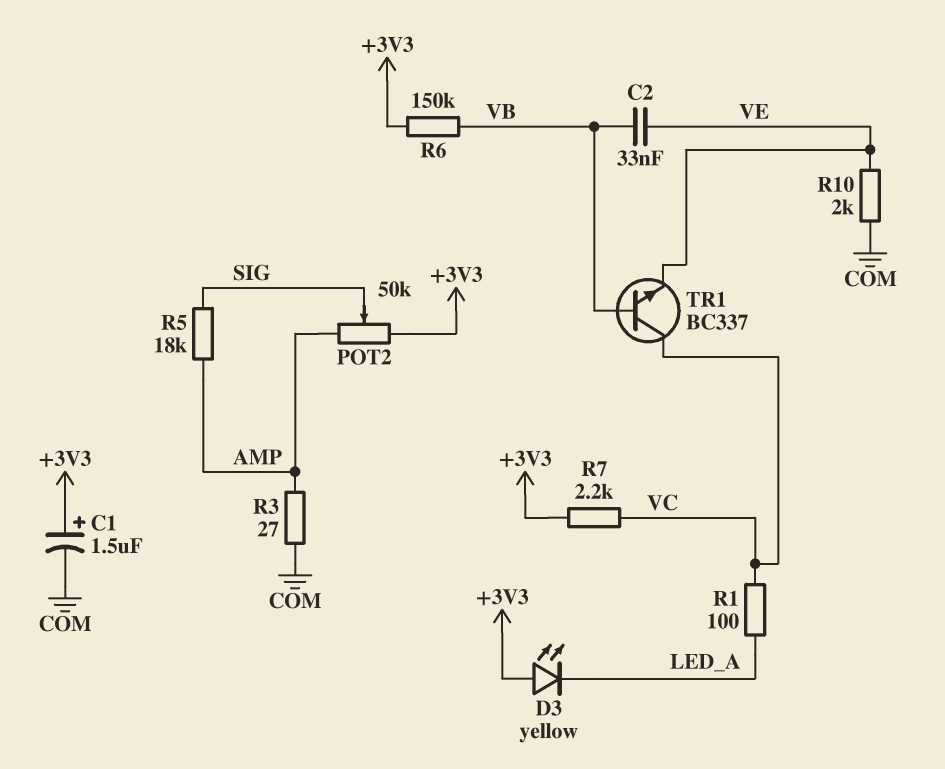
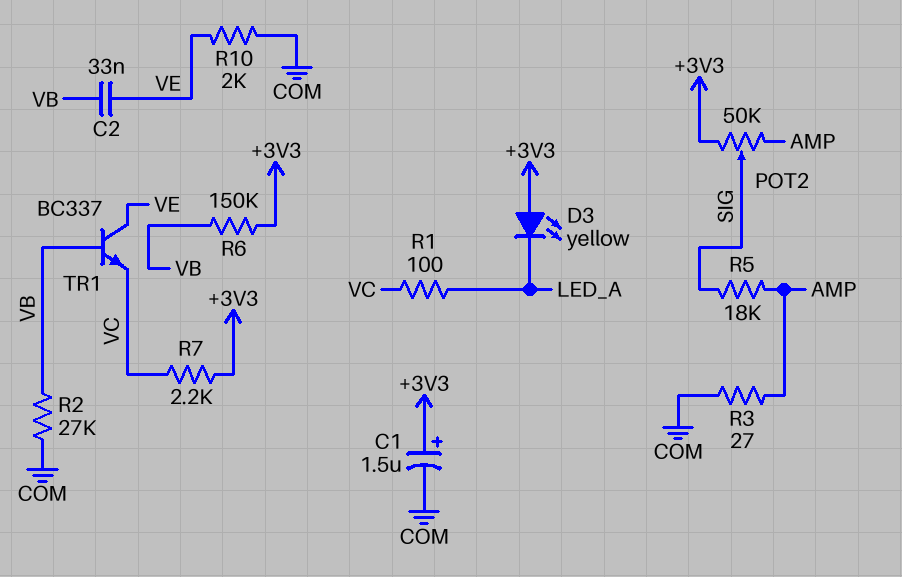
R2: none -> 27k (COM, VB)
TR1: NPN BC337 (B VB, C VC, E VE) -> NPN BC337 (B VB, C VE, E VC)

